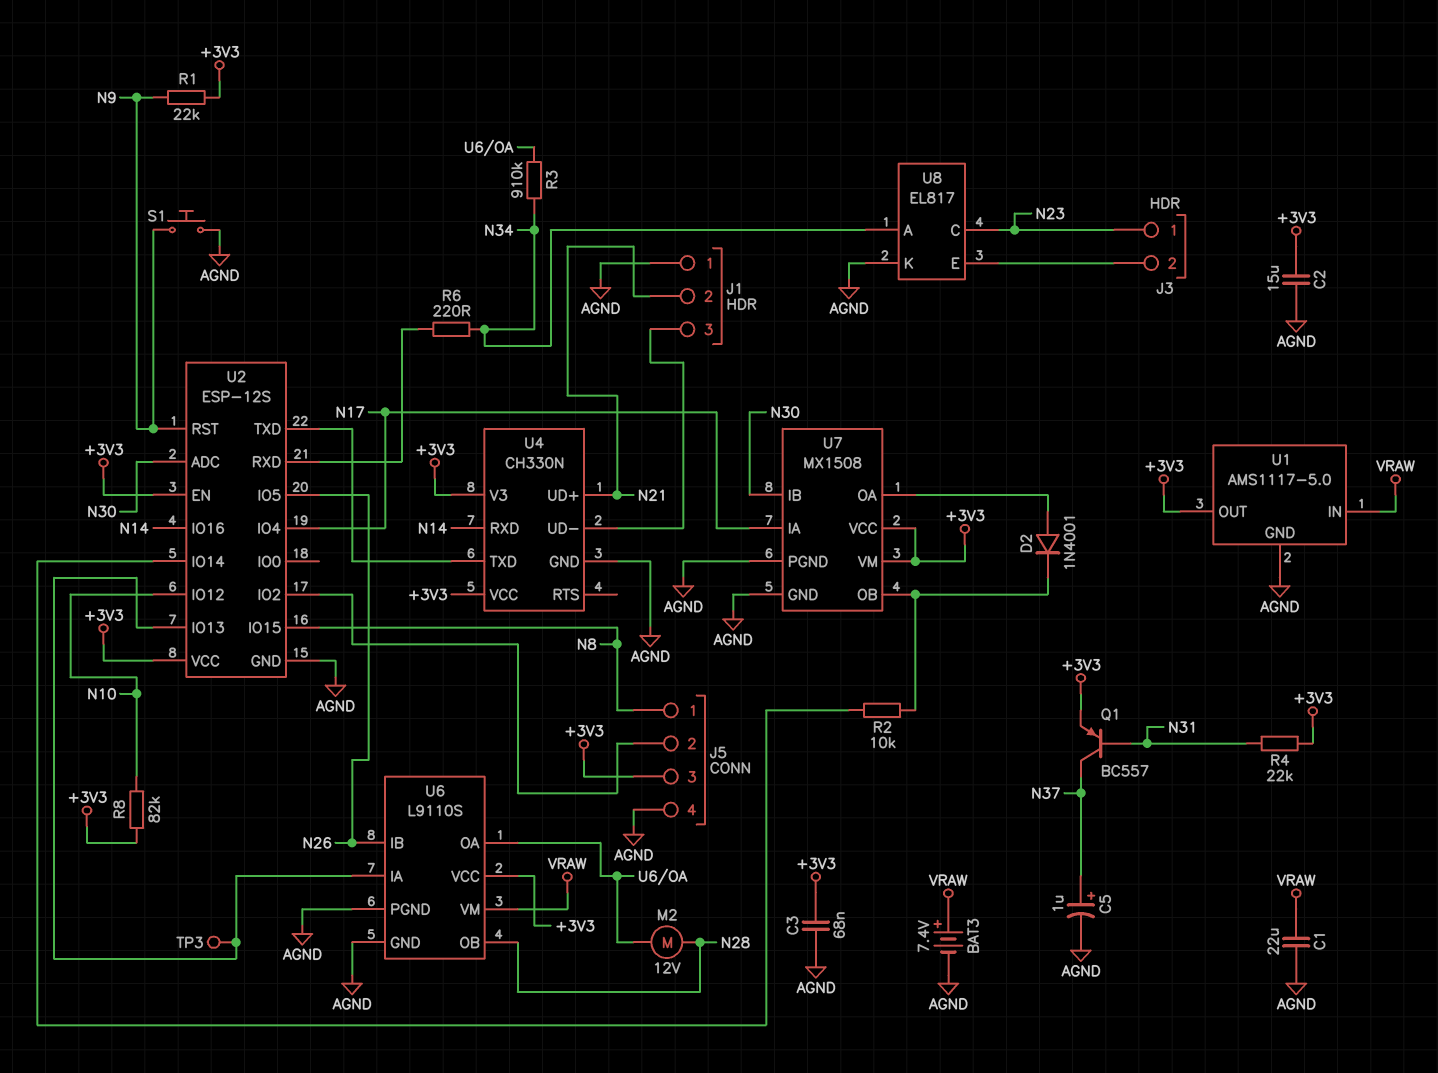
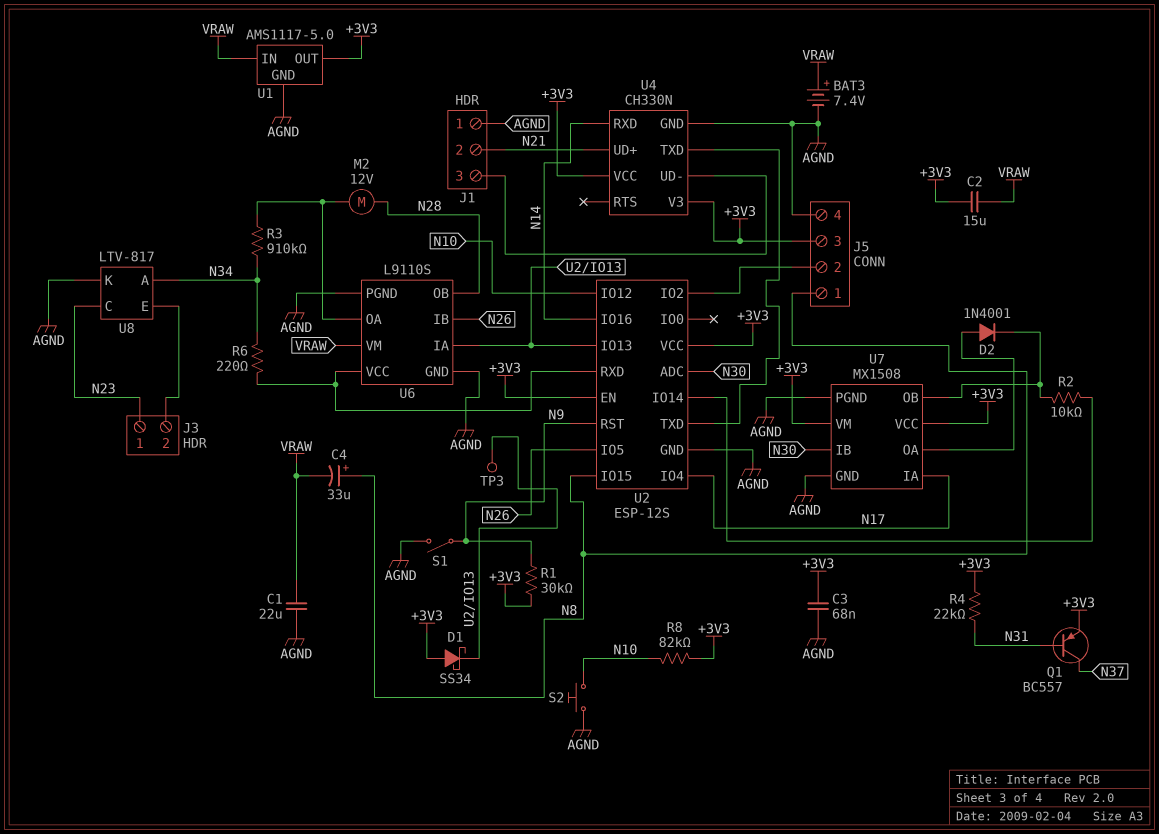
C2: 15uF (+3V3, AGND) -> 15uF (+3V3, VRAW)
C4: none -> 33uF (plus N8, minus VRAW)
C5: 1uF (plus N37, minus AGND) -> none
D1: none -> schottky SS34 (A +3V3, K U2/IO13)
R1: 22k (+3V3, N9) -> 30k (+3V3, N9)
S1: button (AGND, N9) -> switch (AGND, N9)
S2: none -> button (AGND, N10)
U6 pin VCC: +3V3 -> U2/RXD
U8: EL817 -> LTV-817

